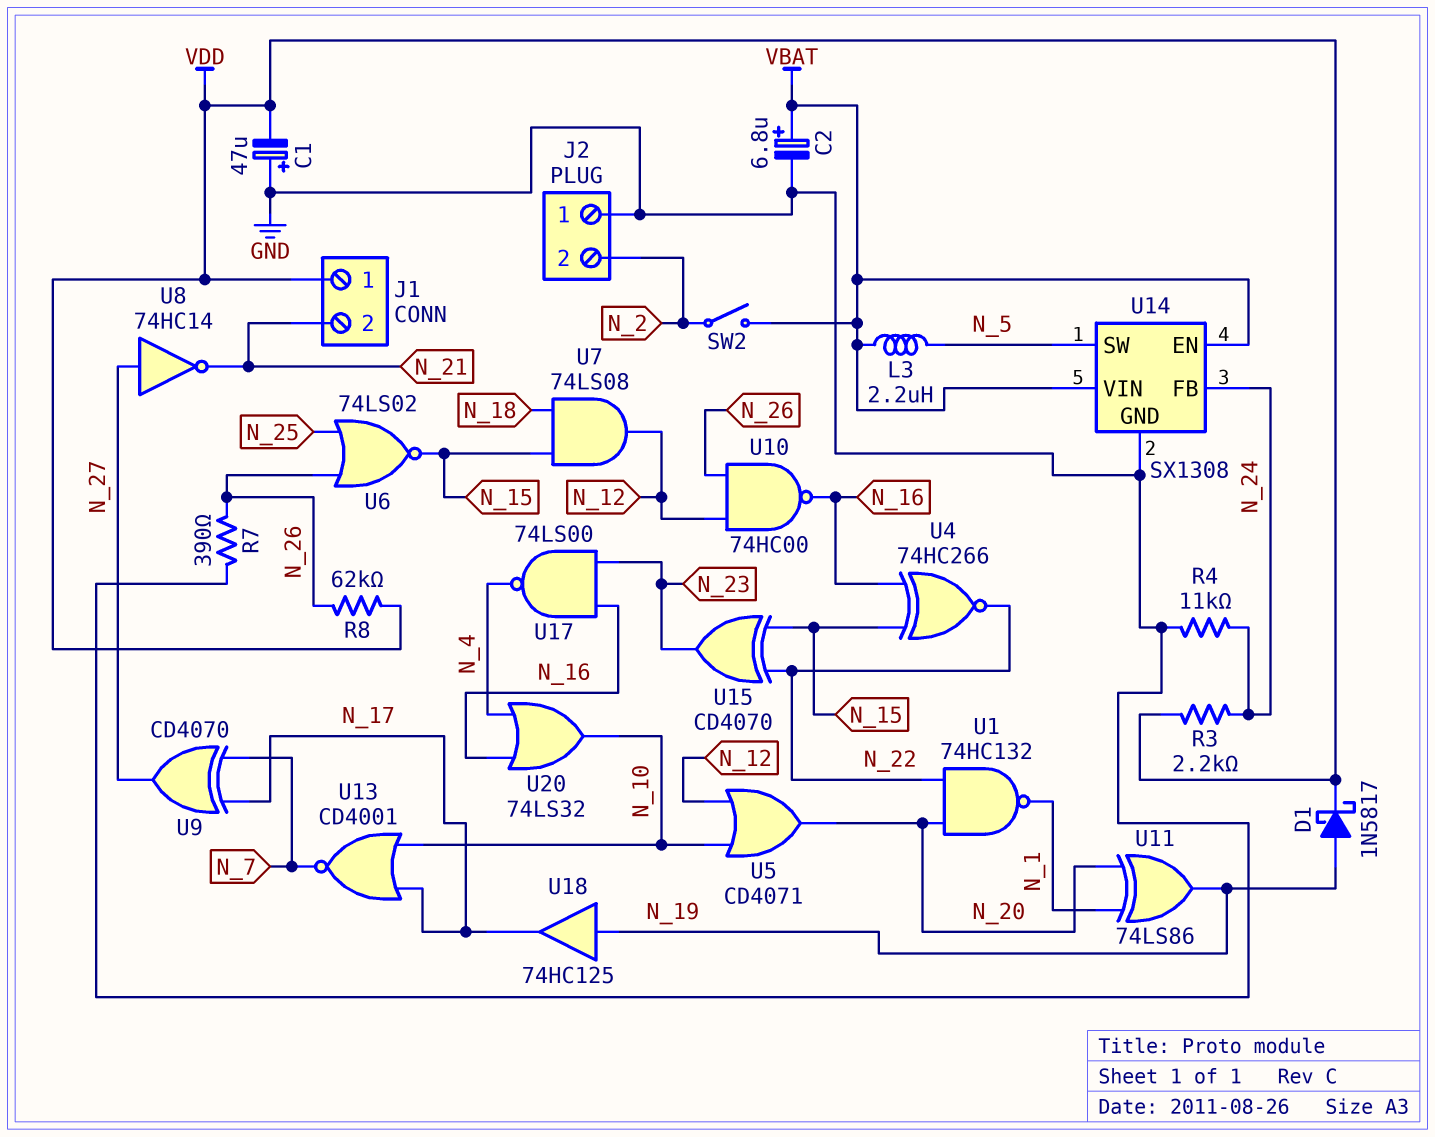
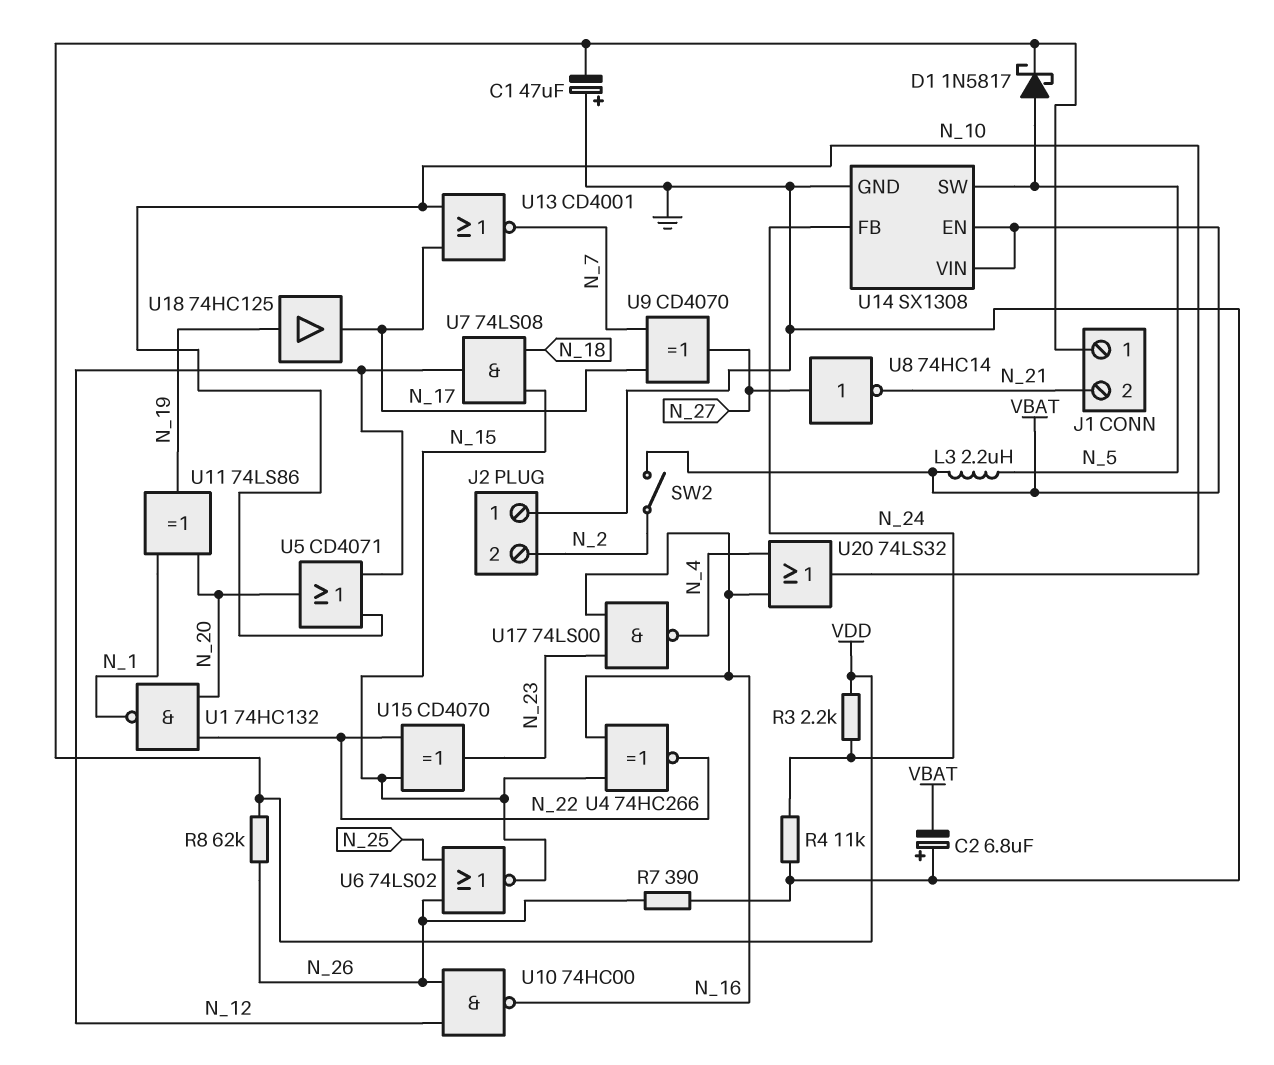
C2: 6.8uF (plus VBAT, minus GND) -> 6.8uF (plus GND, minus VBAT)
D1: schottky 1N5817 (A N_19, K VDD) -> schottky 1N5817 (A N_5, K VDD)

